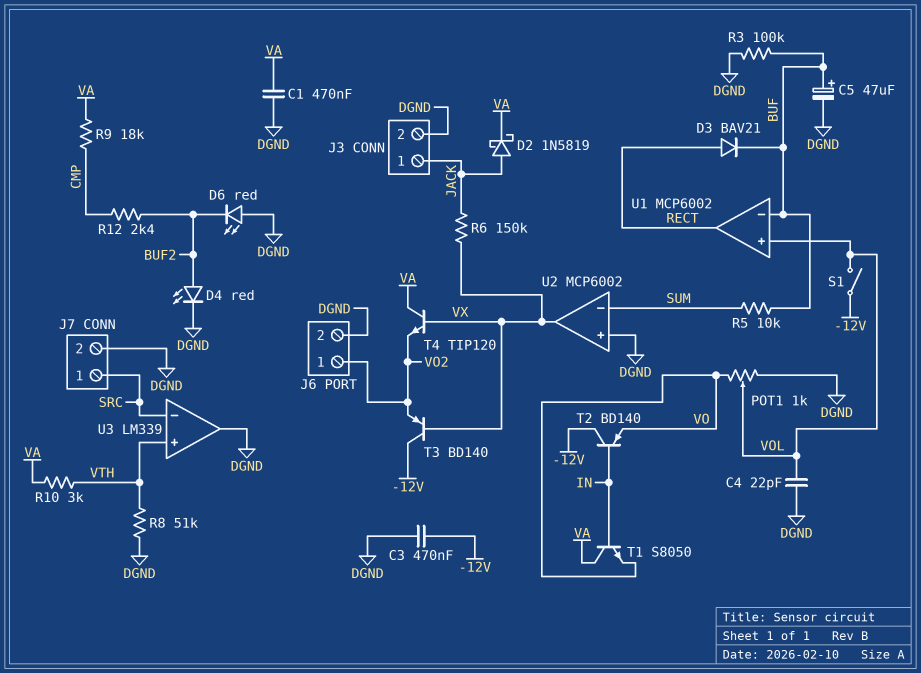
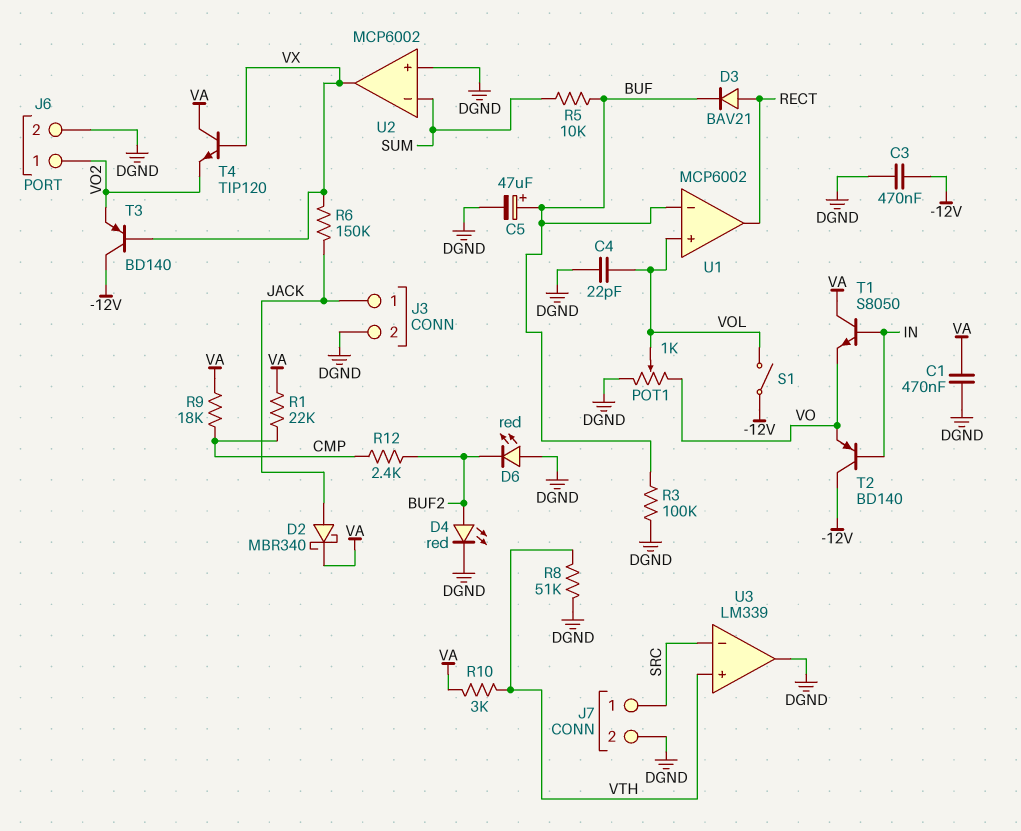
D2: schottky 1N5819 (A JACK, K VA) -> schottky MBR340 (A JACK, K VA)
R1: none -> 22k (CMP, VA)

